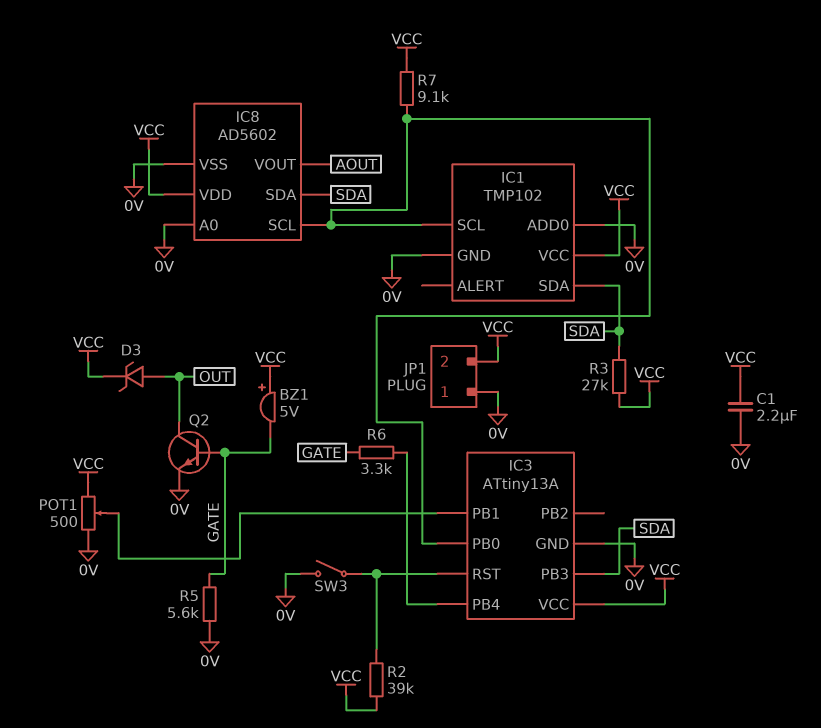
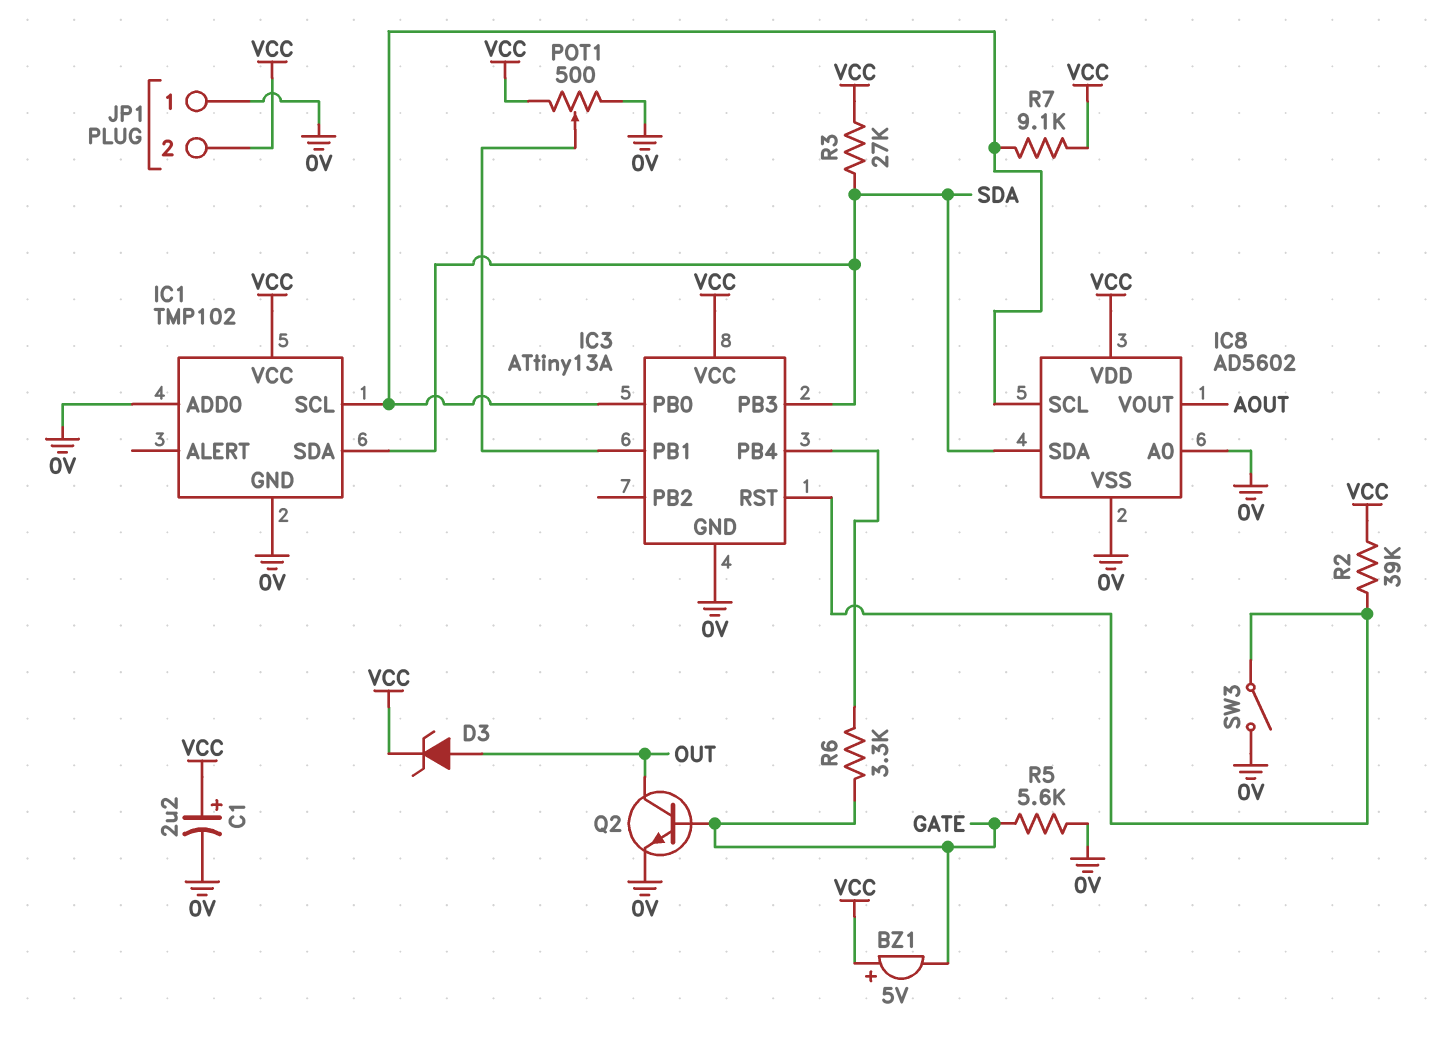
C1: 2.2uF (0V, VCC) -> 2.2uF (plus VCC, minus 0V)

